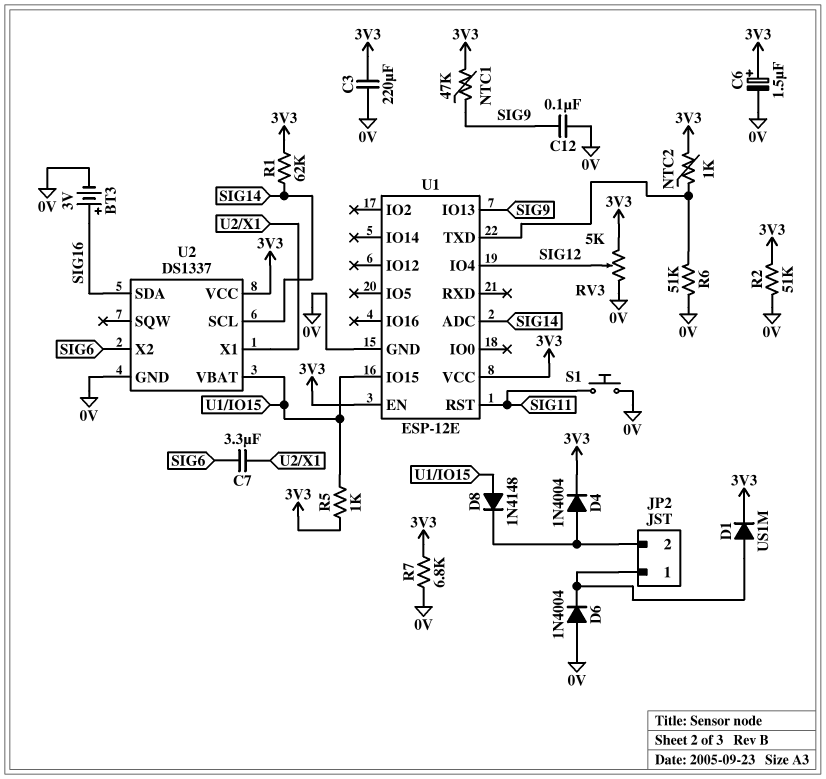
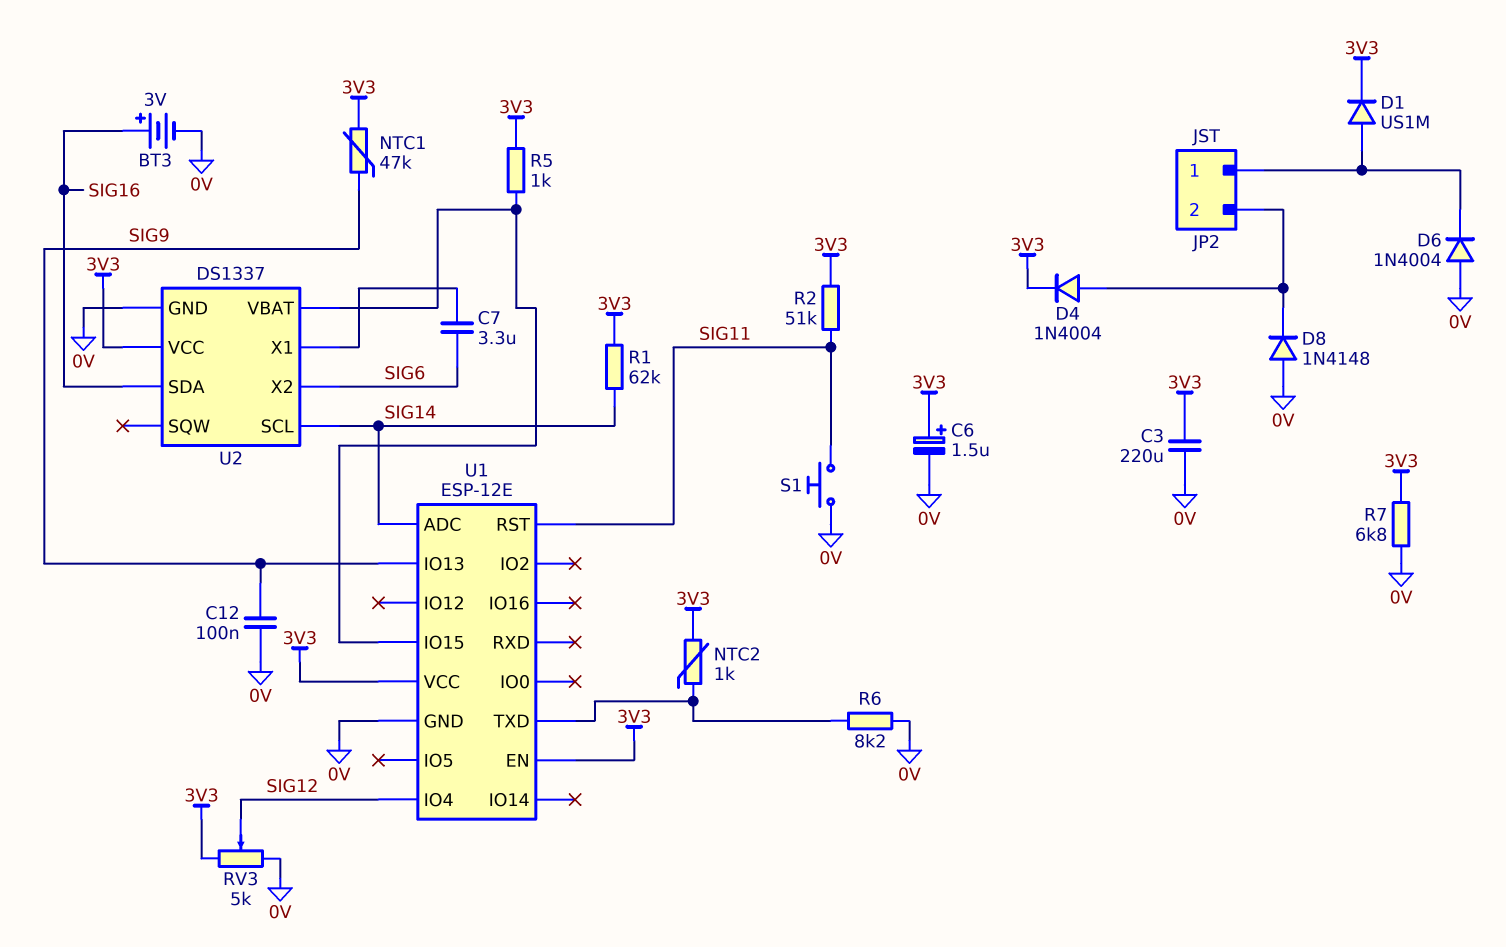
D8: diode 1N4148 (A U1/IO15, K JP2/2) -> diode 1N4148 (A 0V, K JP2/2)
R2: 51k (0V, 3V3) -> 51k (3V3, SIG11)
R6: 51k (0V, U1/TXD) -> 8.2k (0V, U1/TXD)

